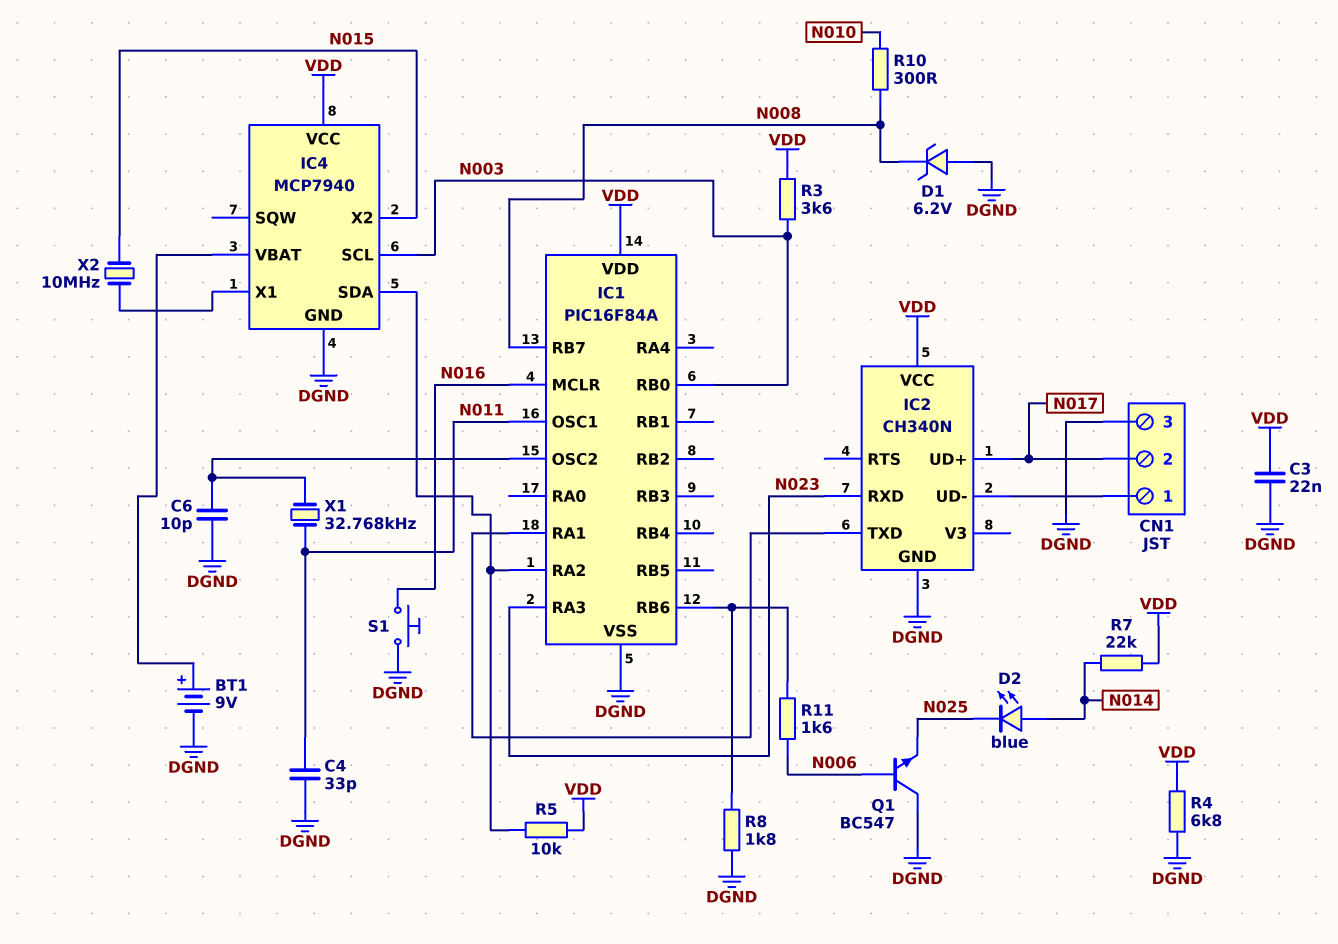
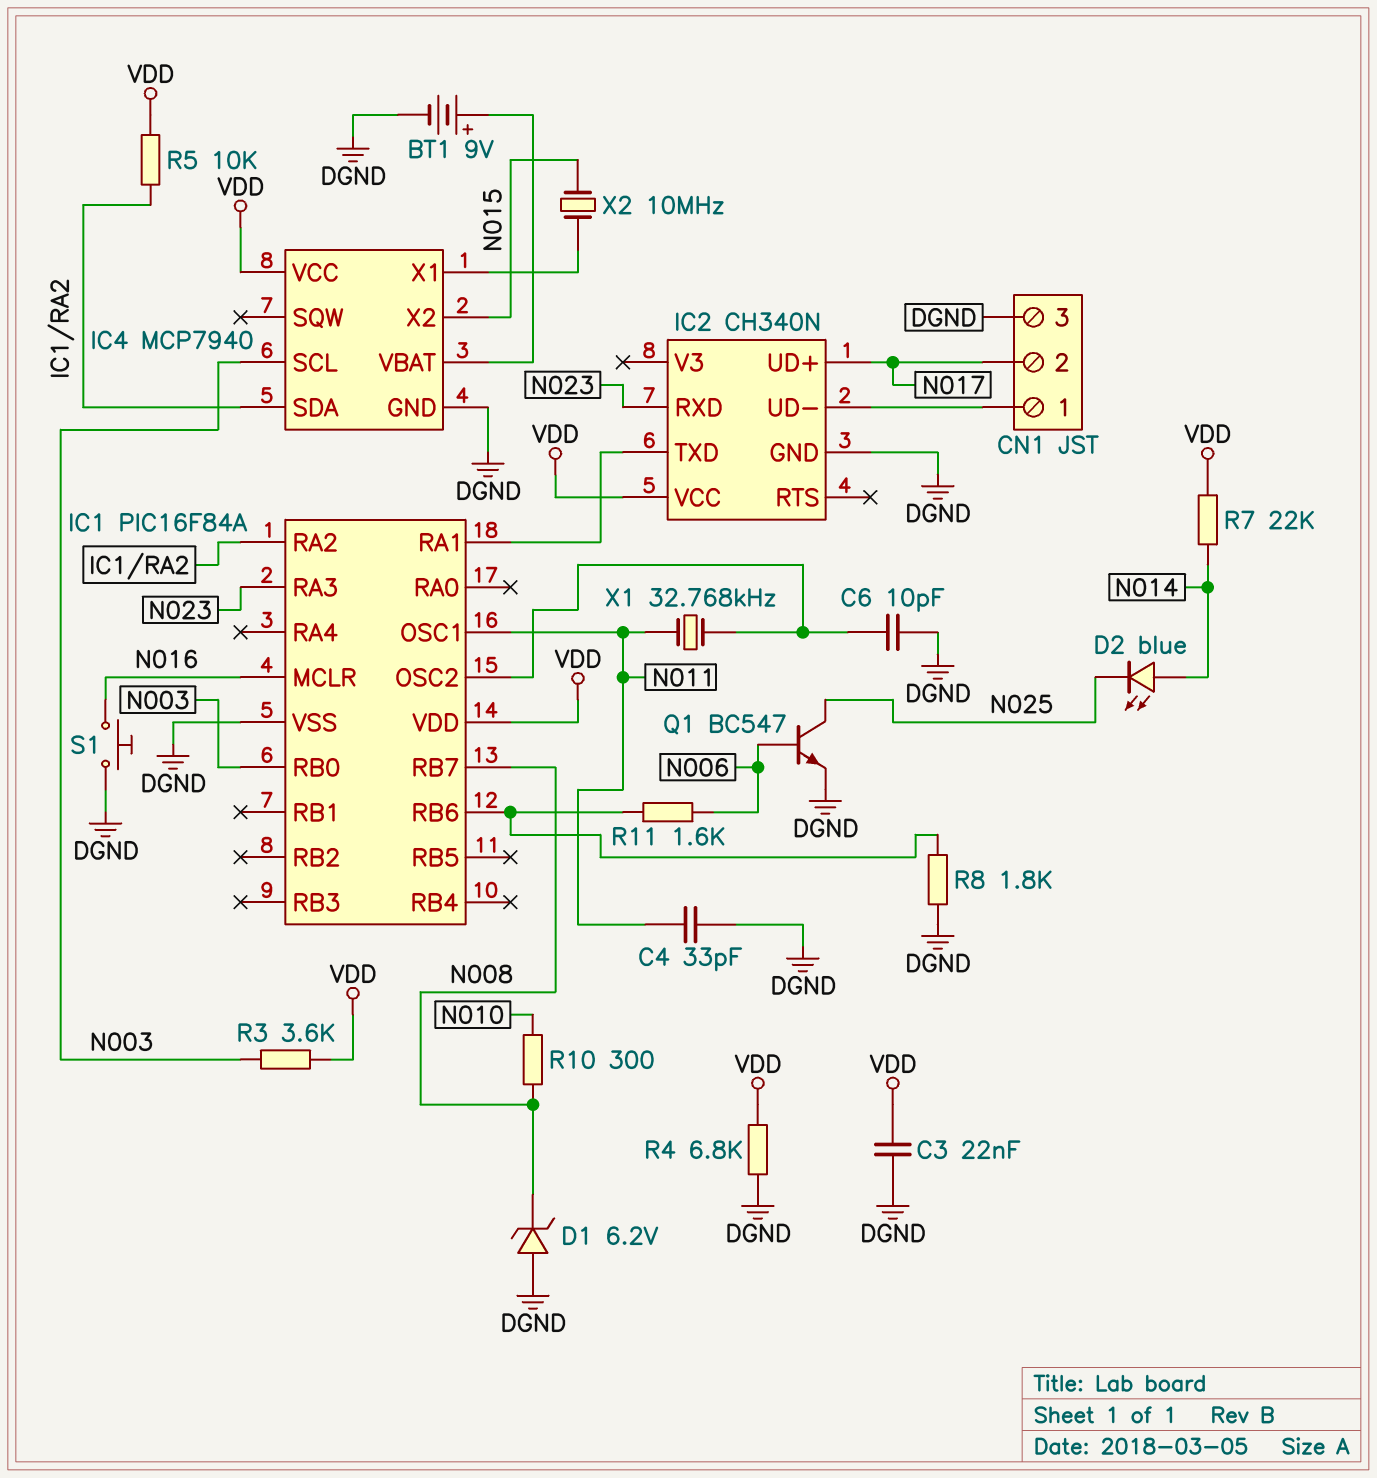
Q1: NPN BC547 (B N006, C DGND, E N025) -> NPN BC547 (B N006, C N025, E DGND)

